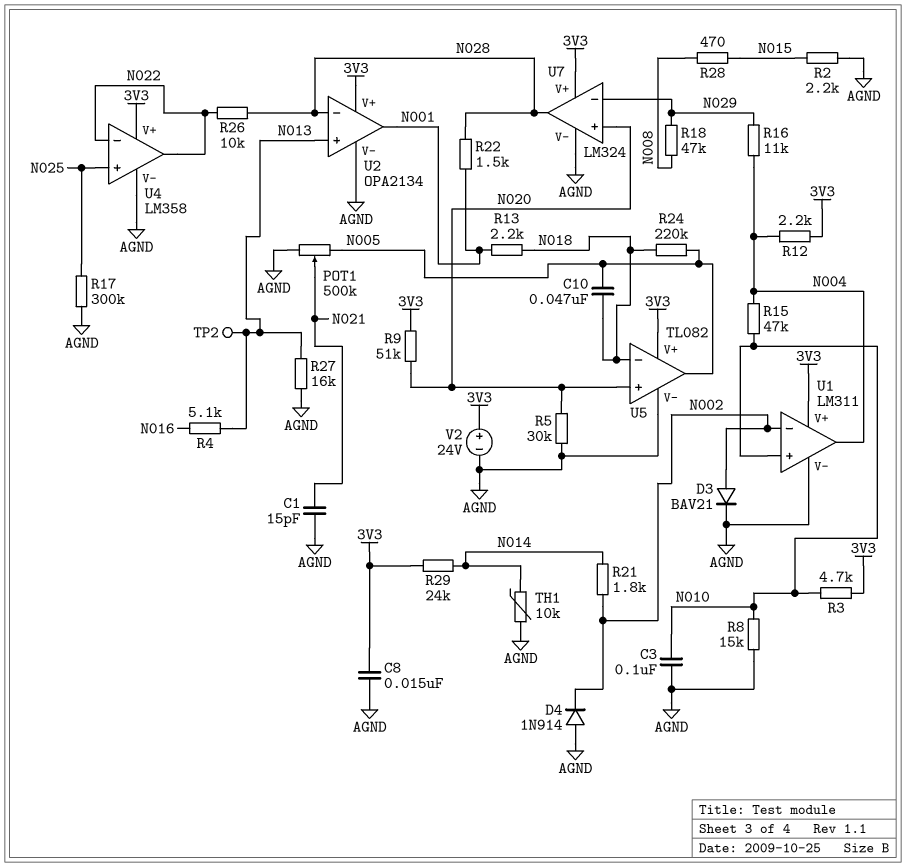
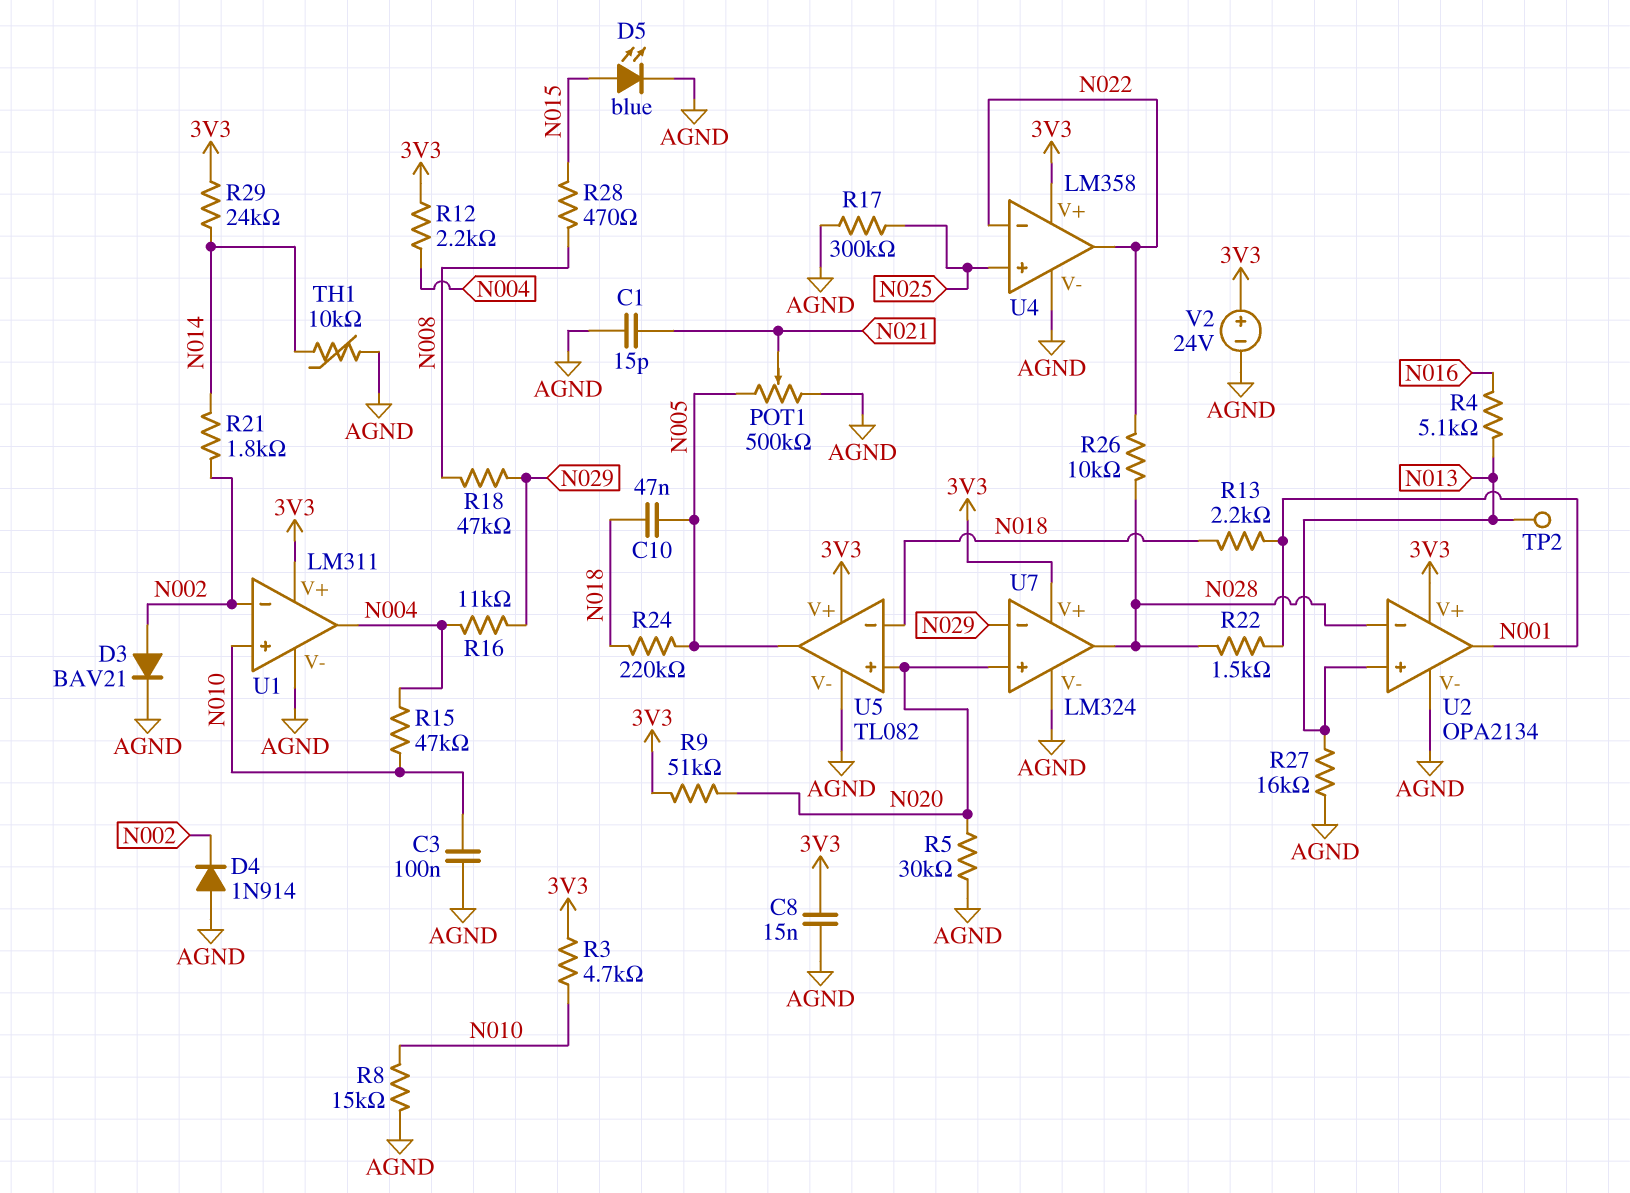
D5: none -> LED blue (A N015, K AGND)
R2: 2.2k (AGND, N015) -> none

